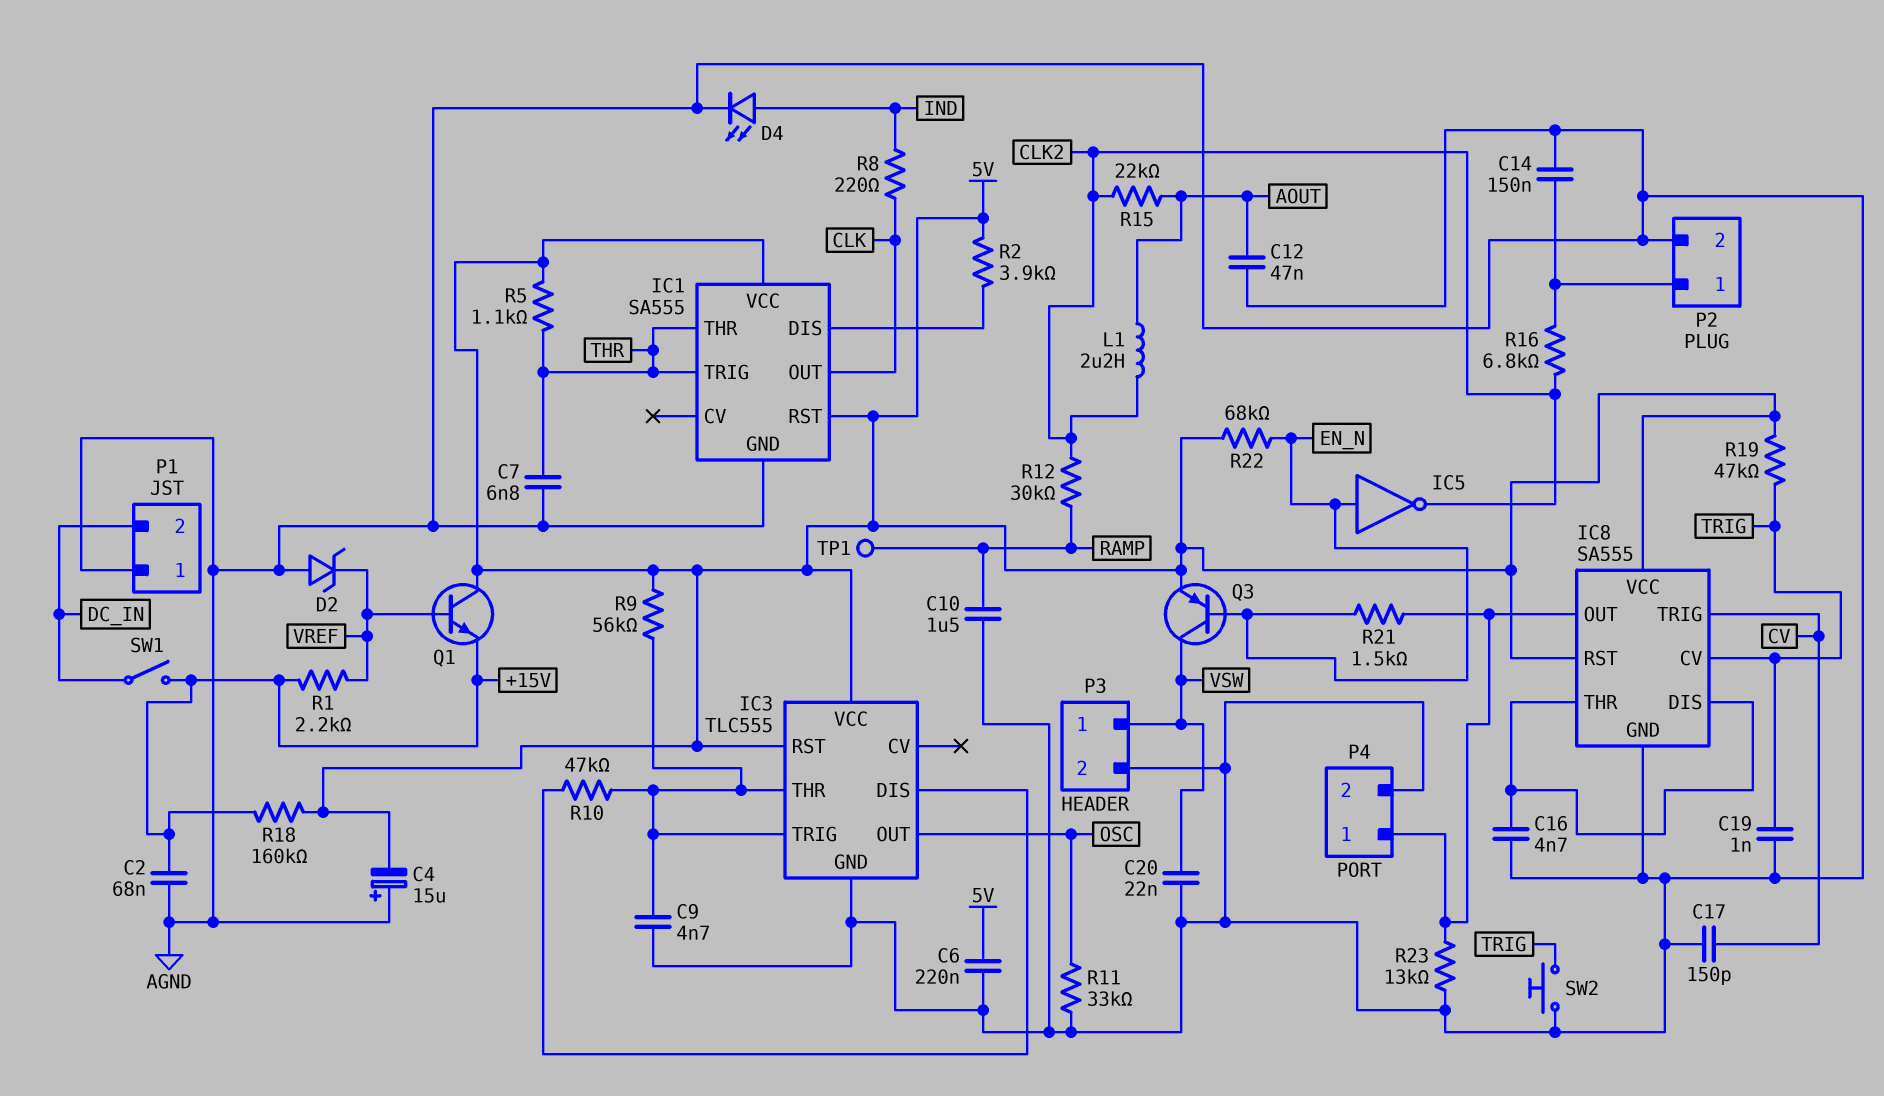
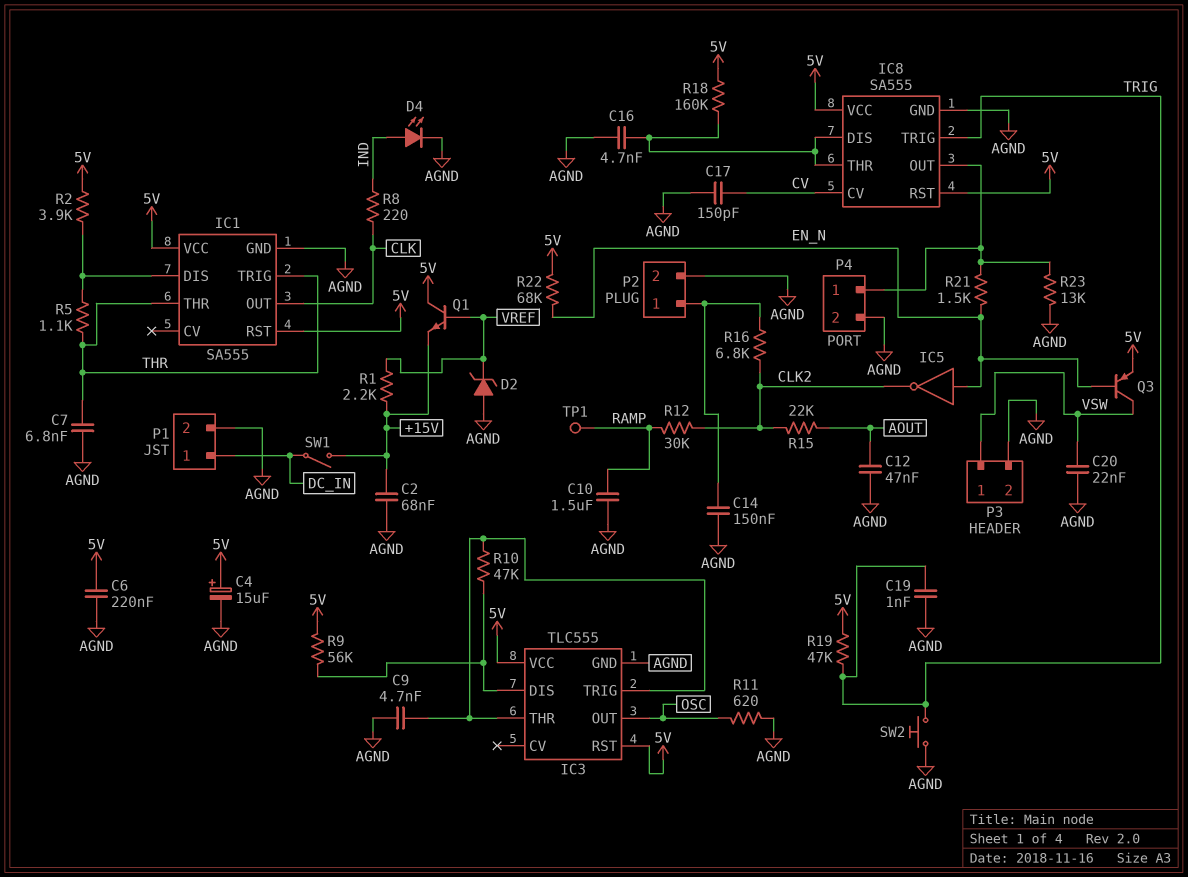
C4: 15uF (plus AGND, minus 5V) -> 15uF (plus 5V, minus AGND)
IC8 pin CV: TRIG -> CV
IC8 pin TRIG: CV -> TRIG
L1: 2.2uH (AOUT, CLK2) -> none
P1 pin 1: AGND -> DC_IN
P1 pin 2: DC_IN -> AGND
R5: 1.1k (5V, THR) -> 1.1k (IC1/DIS, THR)
R9: 56k (5V, IC3/THR) -> 56k (5V, IC3/DIS)
R11: 33k (AGND, OSC) -> 620 (AGND, OSC)
R18: 160k (+15V, 5V) -> 160k (5V, IC8/DIS)

